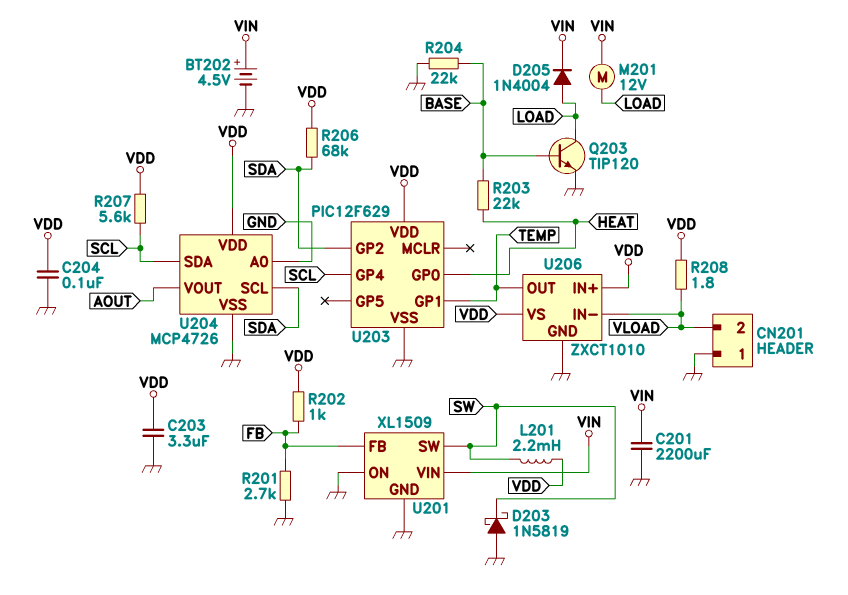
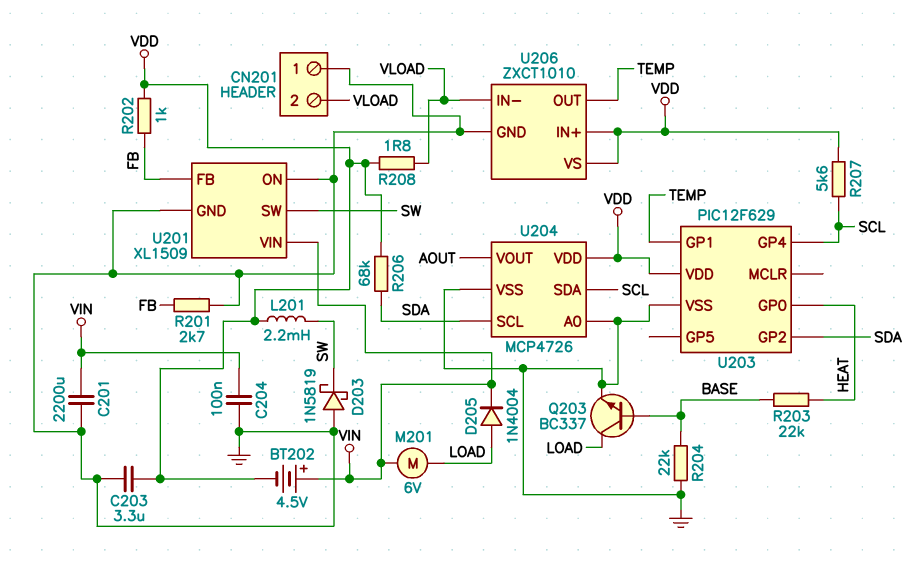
BT202: 4.5V (plus VIN, minus GND) -> 4.5V (plus VIN, minus VDD)
C204: 100nF (GND, VDD) -> 100nF (GND, VIN)
M201: motor 12V (LOAD, VIN) -> motor 6V (LOAD, VIN)
Q203: NPN TIP120 (B BASE, C LOAD, E GND) -> NPN BC337 (B BASE, C LOAD, E GND)

